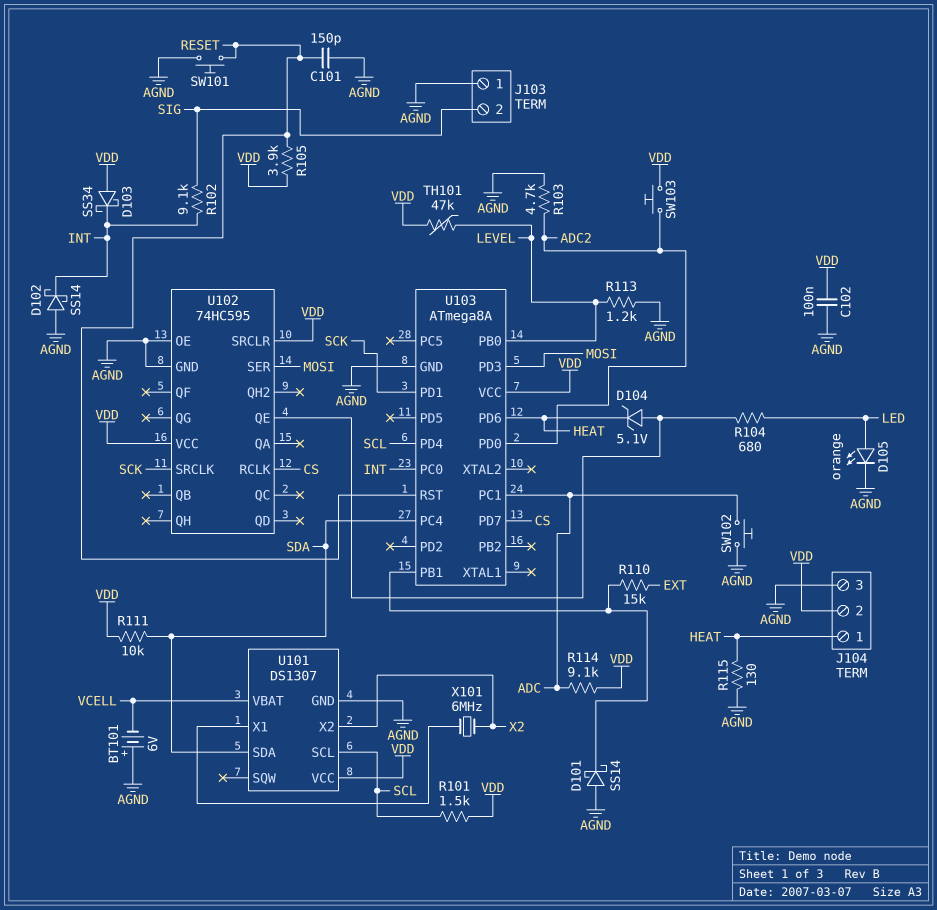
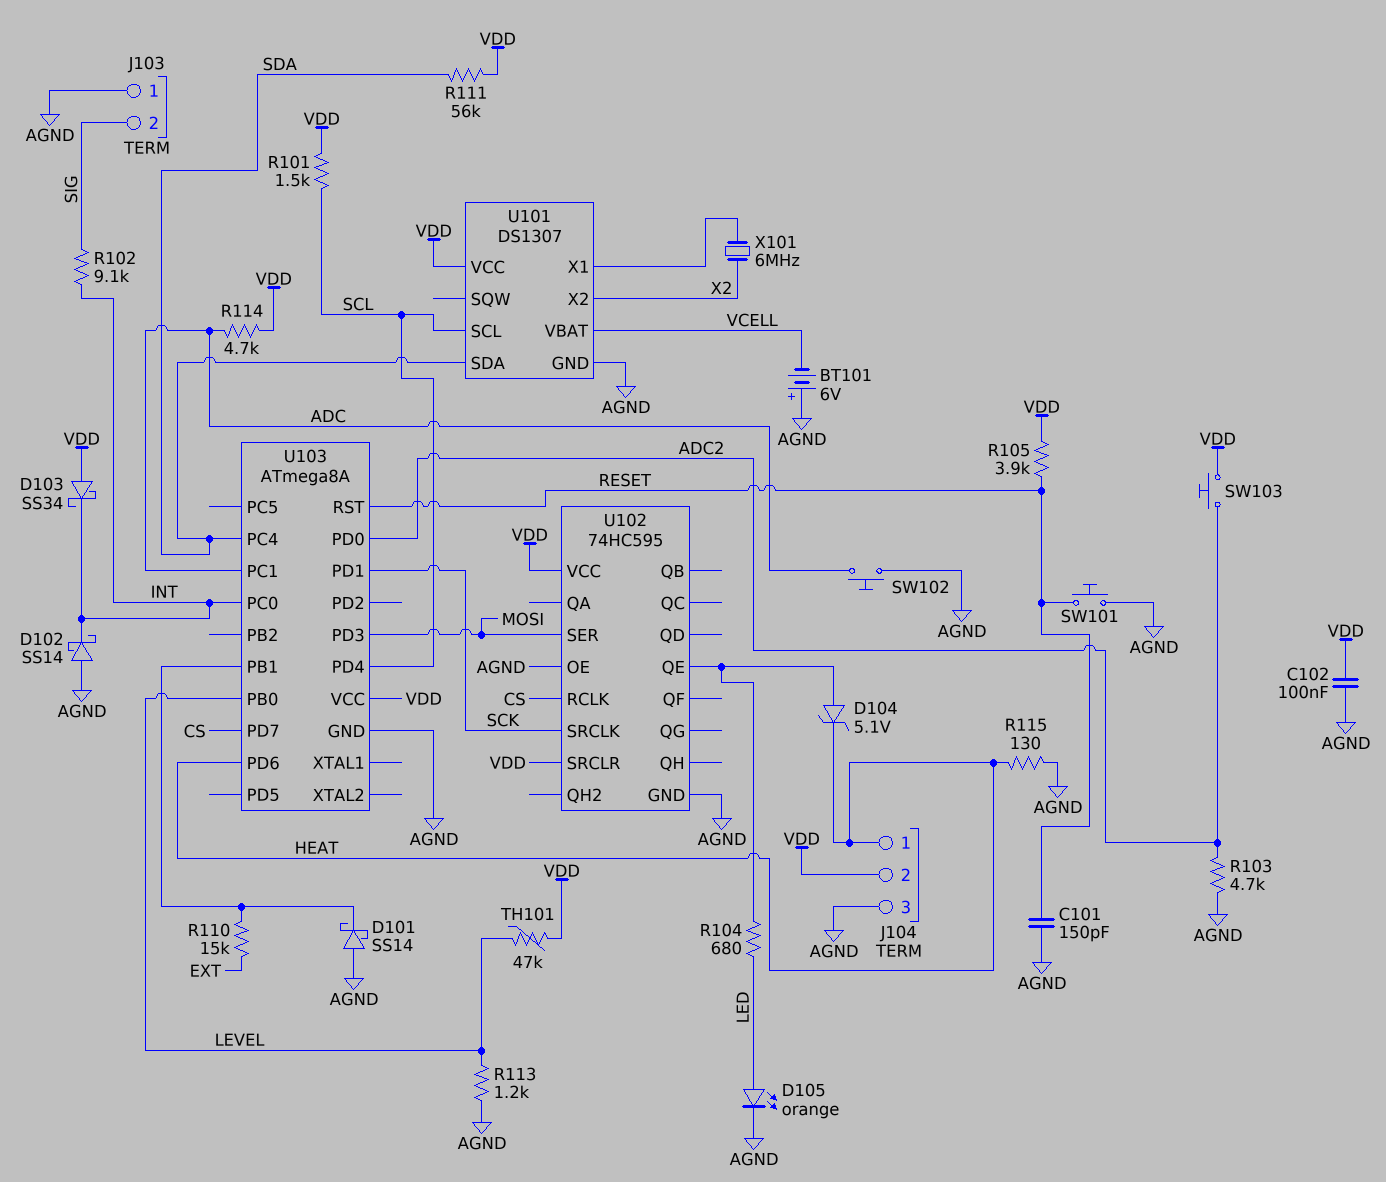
R111: 10k (SDA, VDD) -> 56k (SDA, VDD)
R114: 9.1k (ADC, VDD) -> 4.7k (ADC, VDD)

